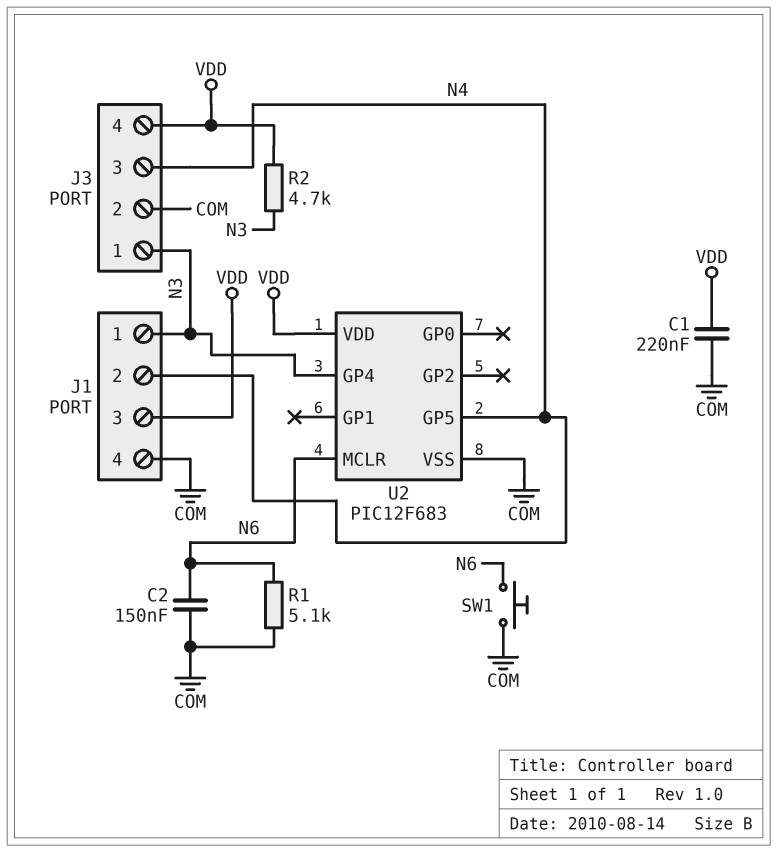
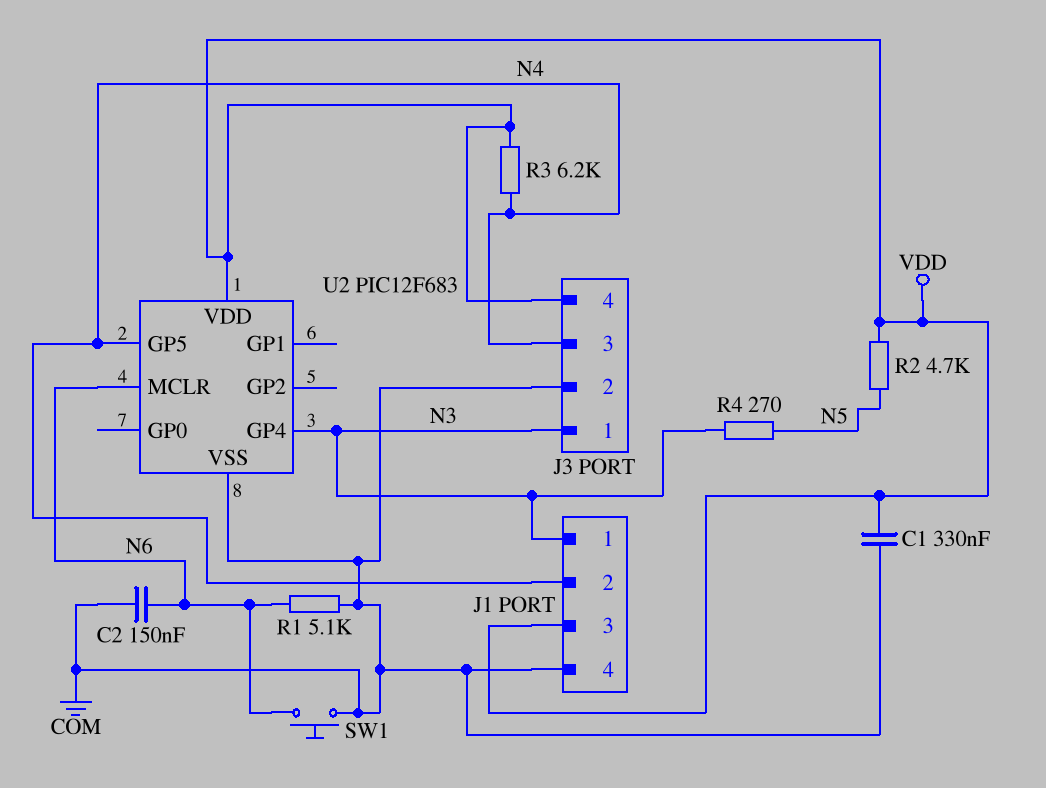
C1: 220nF (COM, VDD) -> 330nF (COM, VDD)
R2: 4.7k (N3, VDD) -> 4.7k (N5, VDD)
R3: none -> 6.2k (N4, VDD)
R4: none -> 270 (N3, N5)

